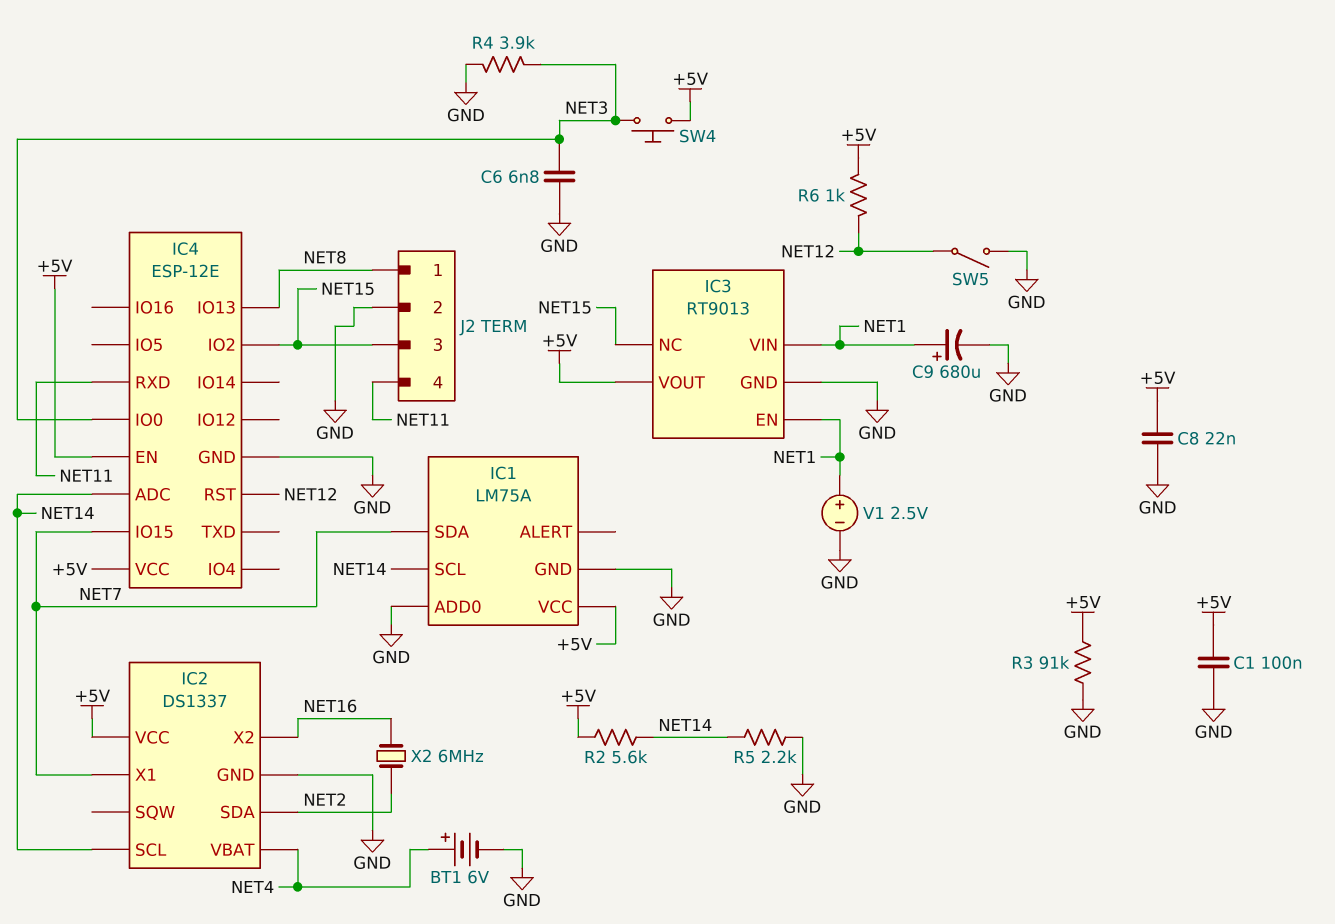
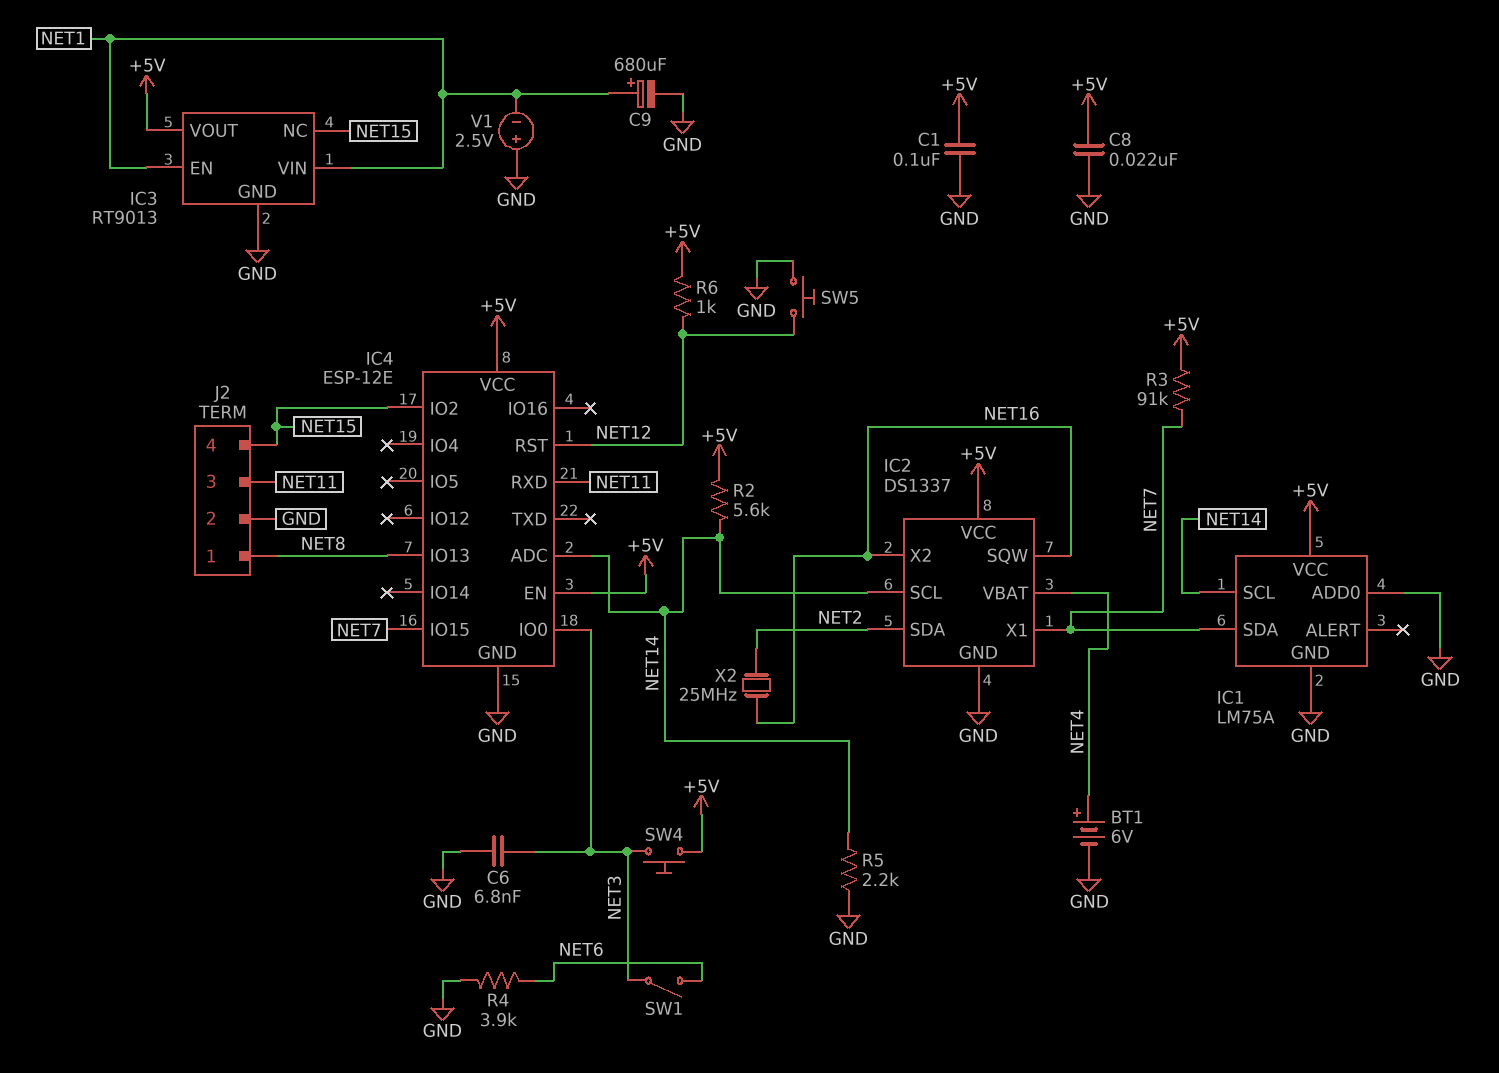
IC2 pin SQW: none -> NET16
J2 pin 3: NET15 -> NET11
J2 pin 4: NET11 -> NET15
R3: 91k (+5V, GND) -> 91k (+5V, NET7)
R4: 3.9k (GND, NET3) -> 3.9k (GND, NET6)
SW1: none -> switch (NET3, NET6)
SW5: switch (GND, NET12) -> button (GND, NET12)
V1: 2.5V (plus NET1, minus GND) -> 2.5V (plus GND, minus NET1)
X2: 6MHz (NET2, NET16) -> 25MHz (NET2, NET16)

